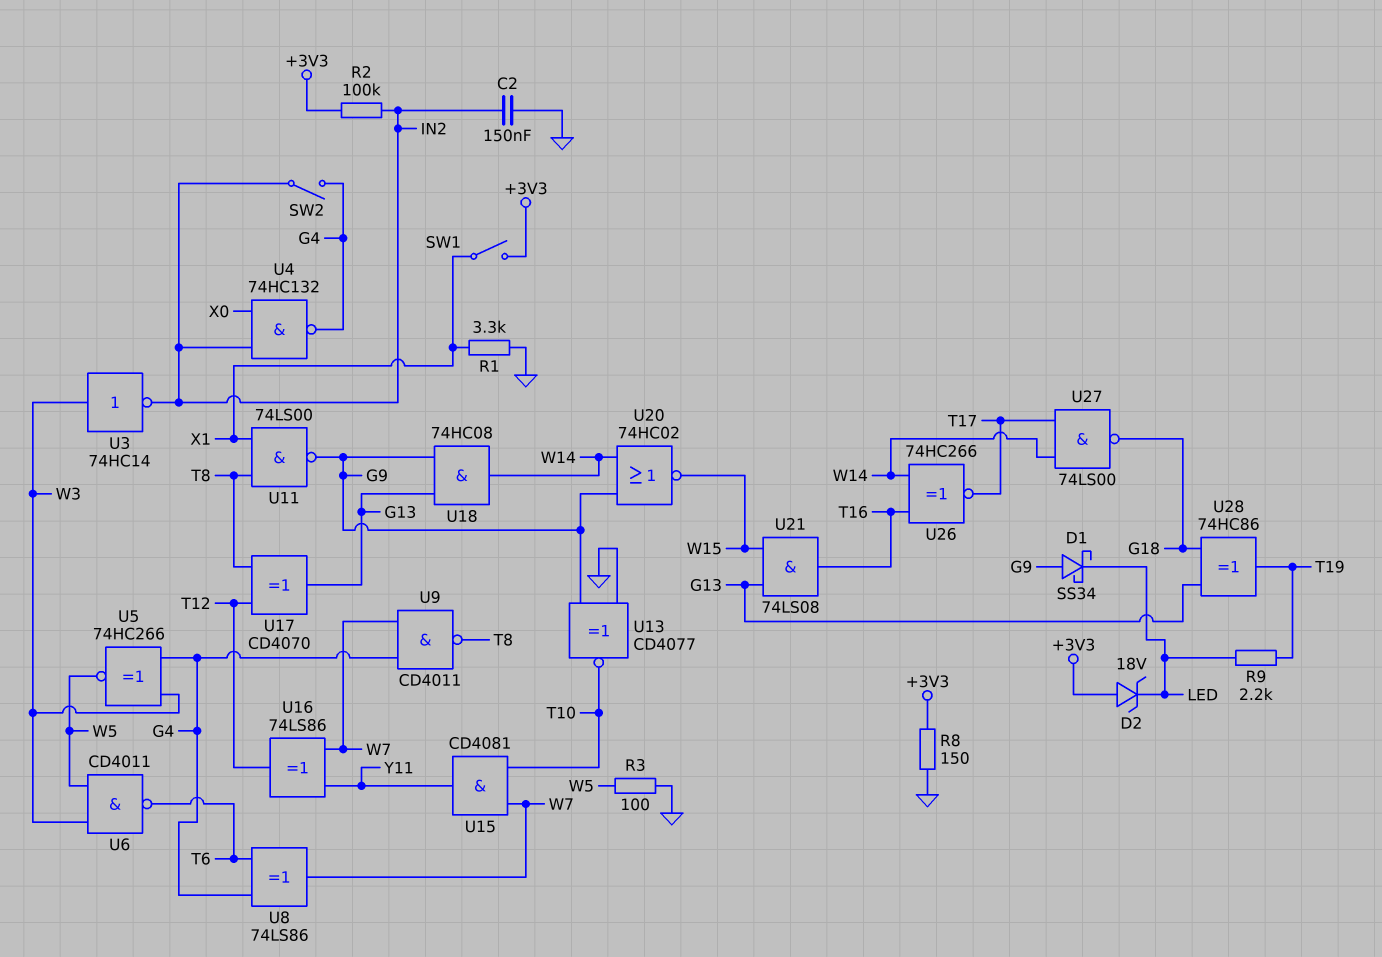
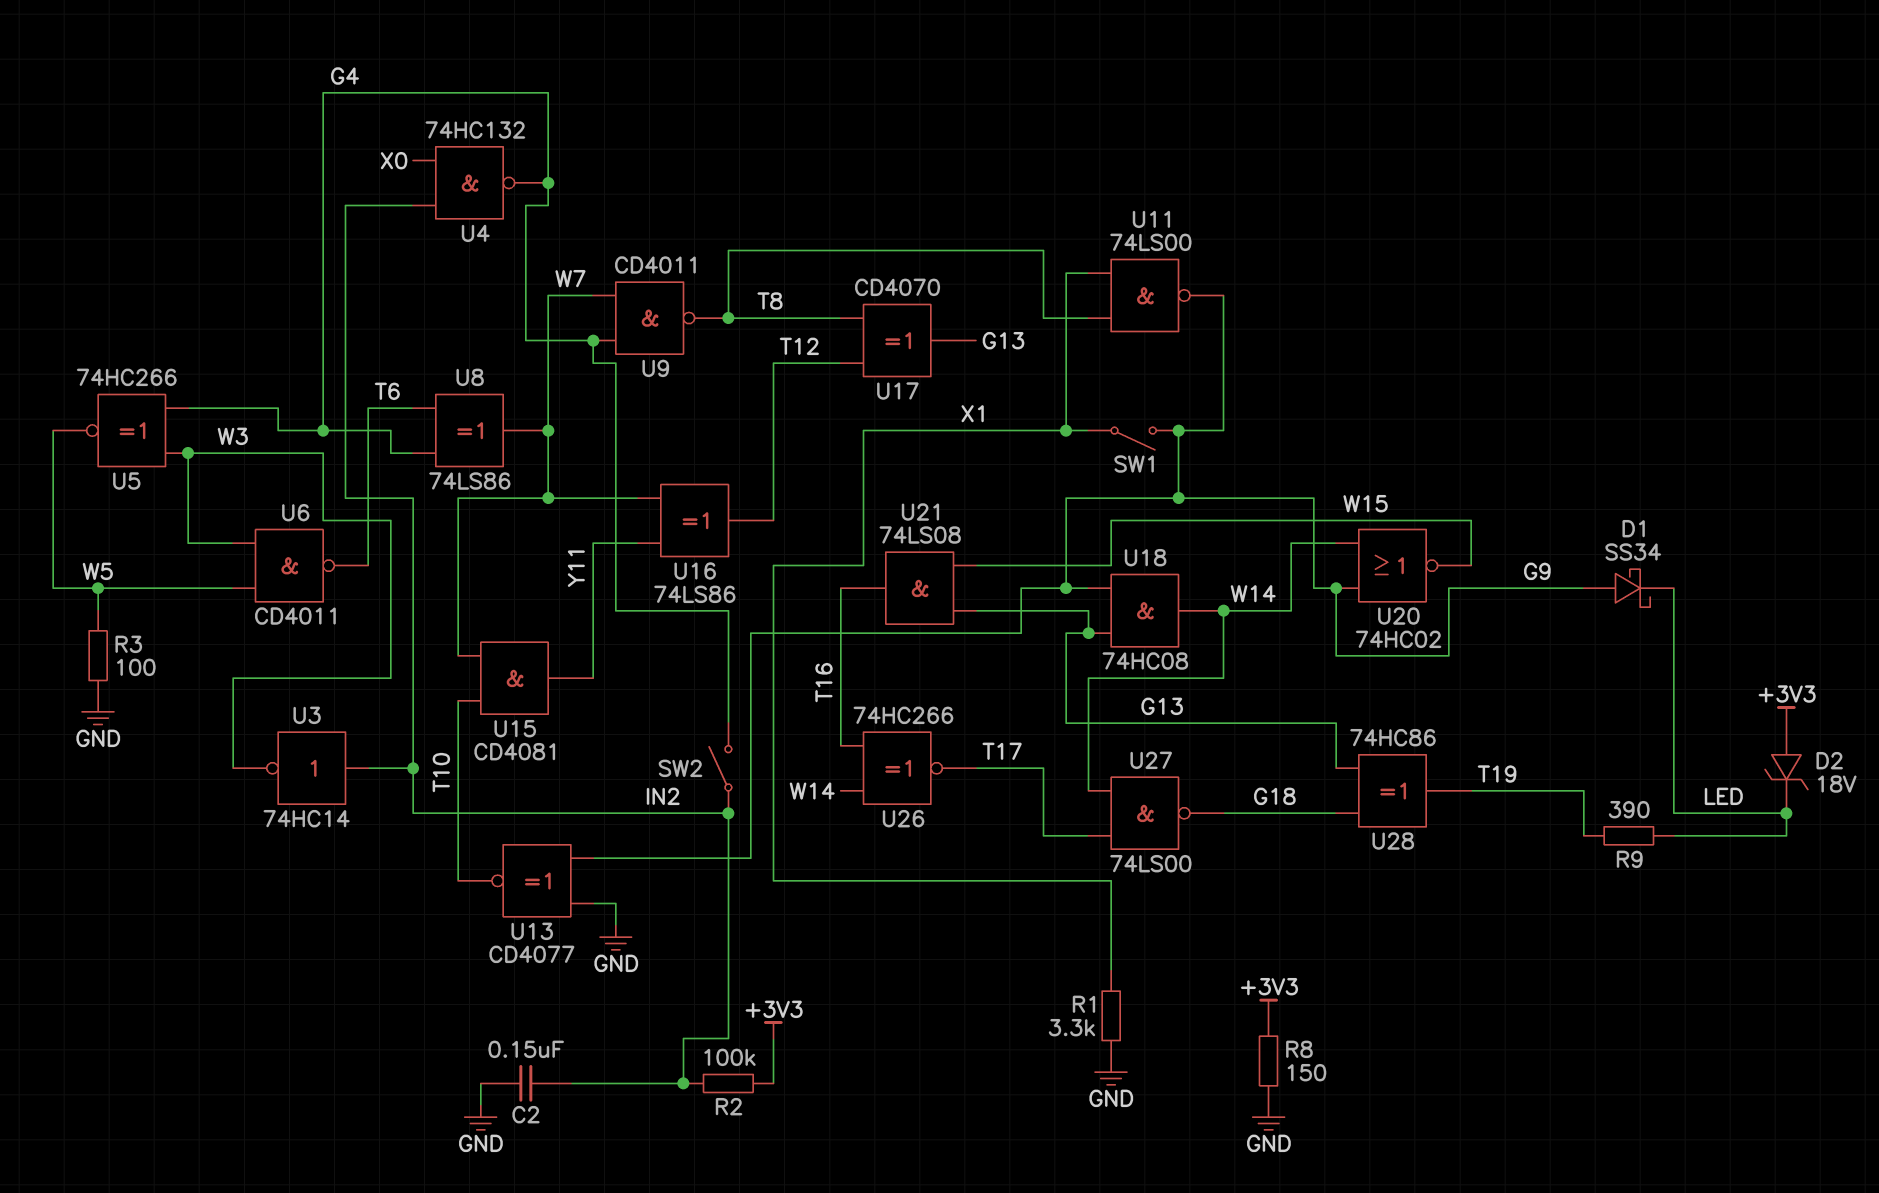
R9: 2.2k (LED, T19) -> 390 (LED, T19)
SW1: switch (+3V3, X1) -> switch (G9, X1)
U3: NOT 74HC14 (in W3, out IN2) -> NOT 74HC14 (in IN2, out W3)

